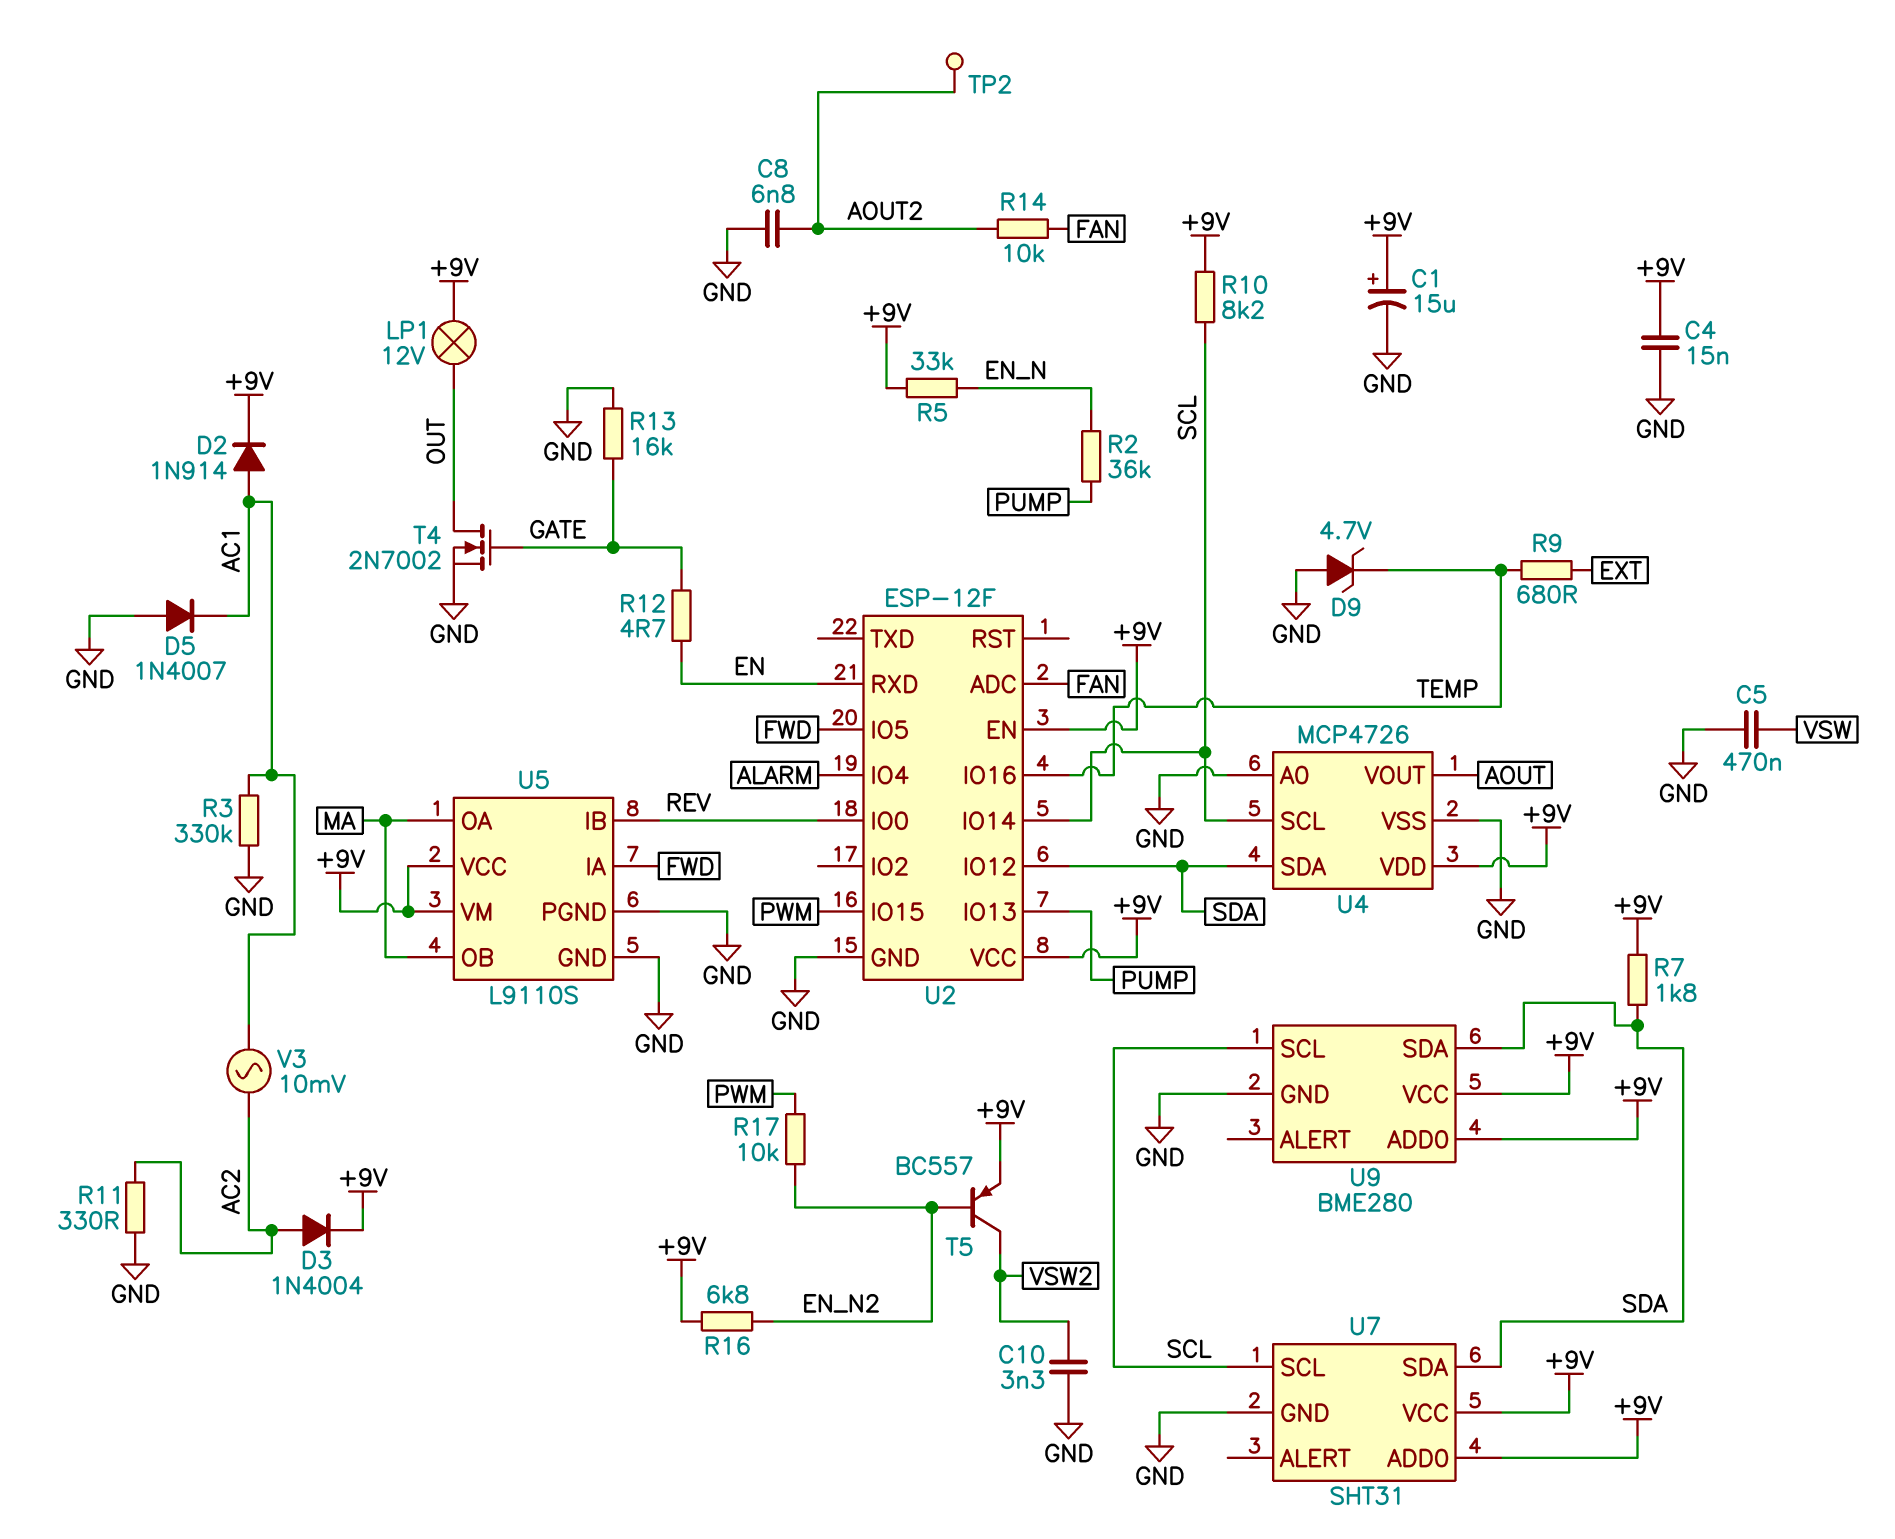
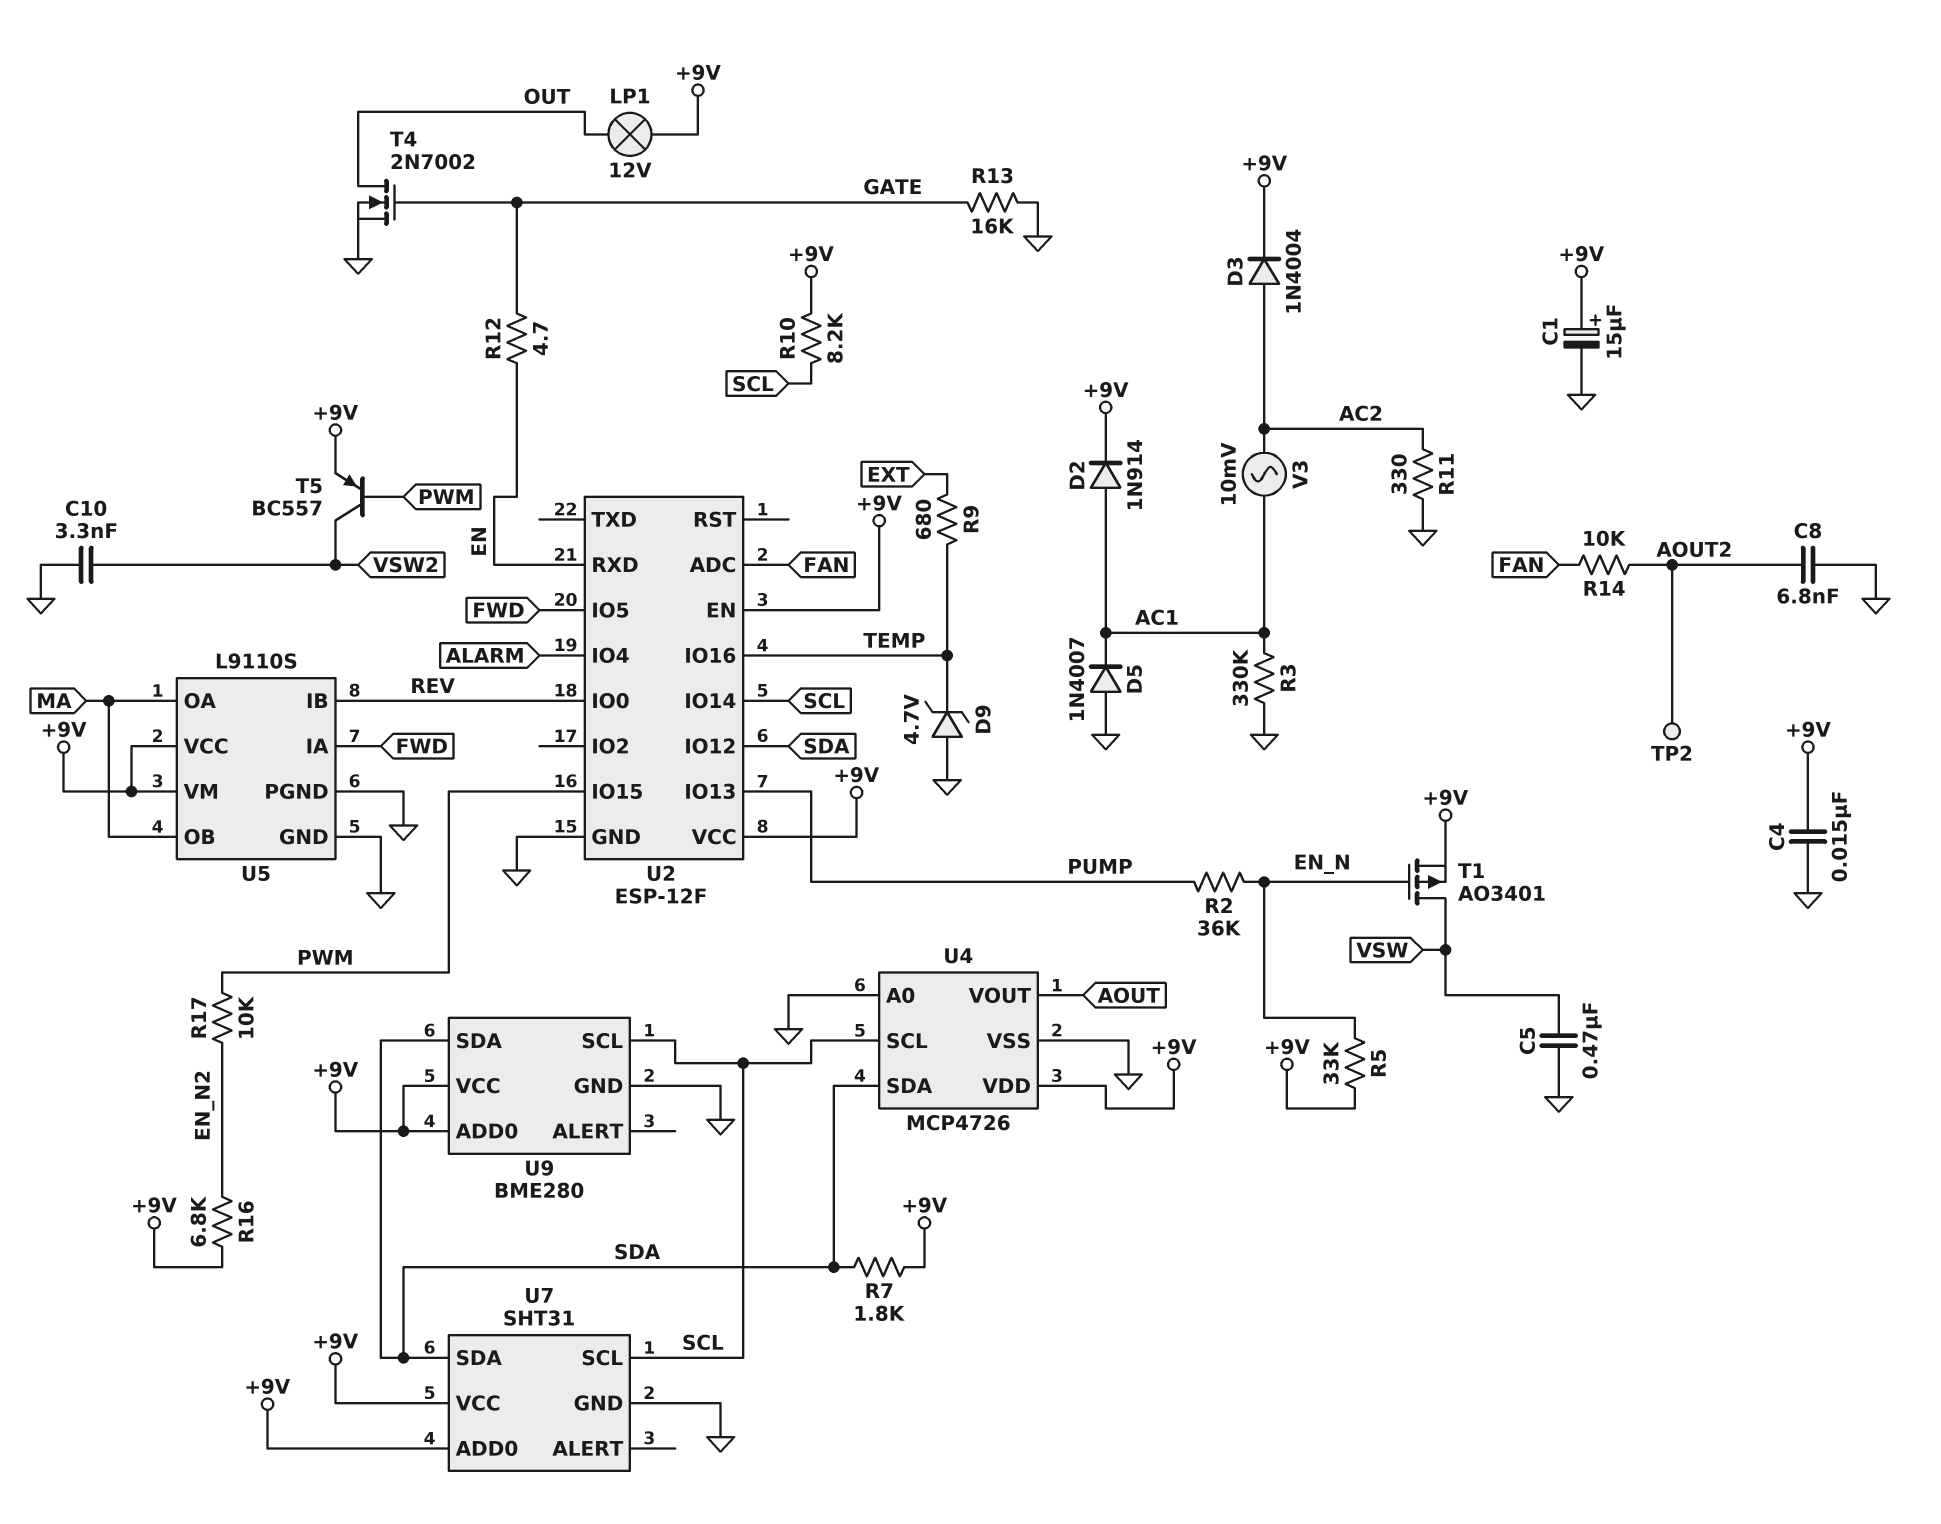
T1: none -> PMOS AO3401 (G EN_N, D VSW, S +9V)
T5: PNP BC557 (B EN_N2, C VSW2, E +9V) -> PNP BC557 (B PWM, C VSW2, E +9V)

